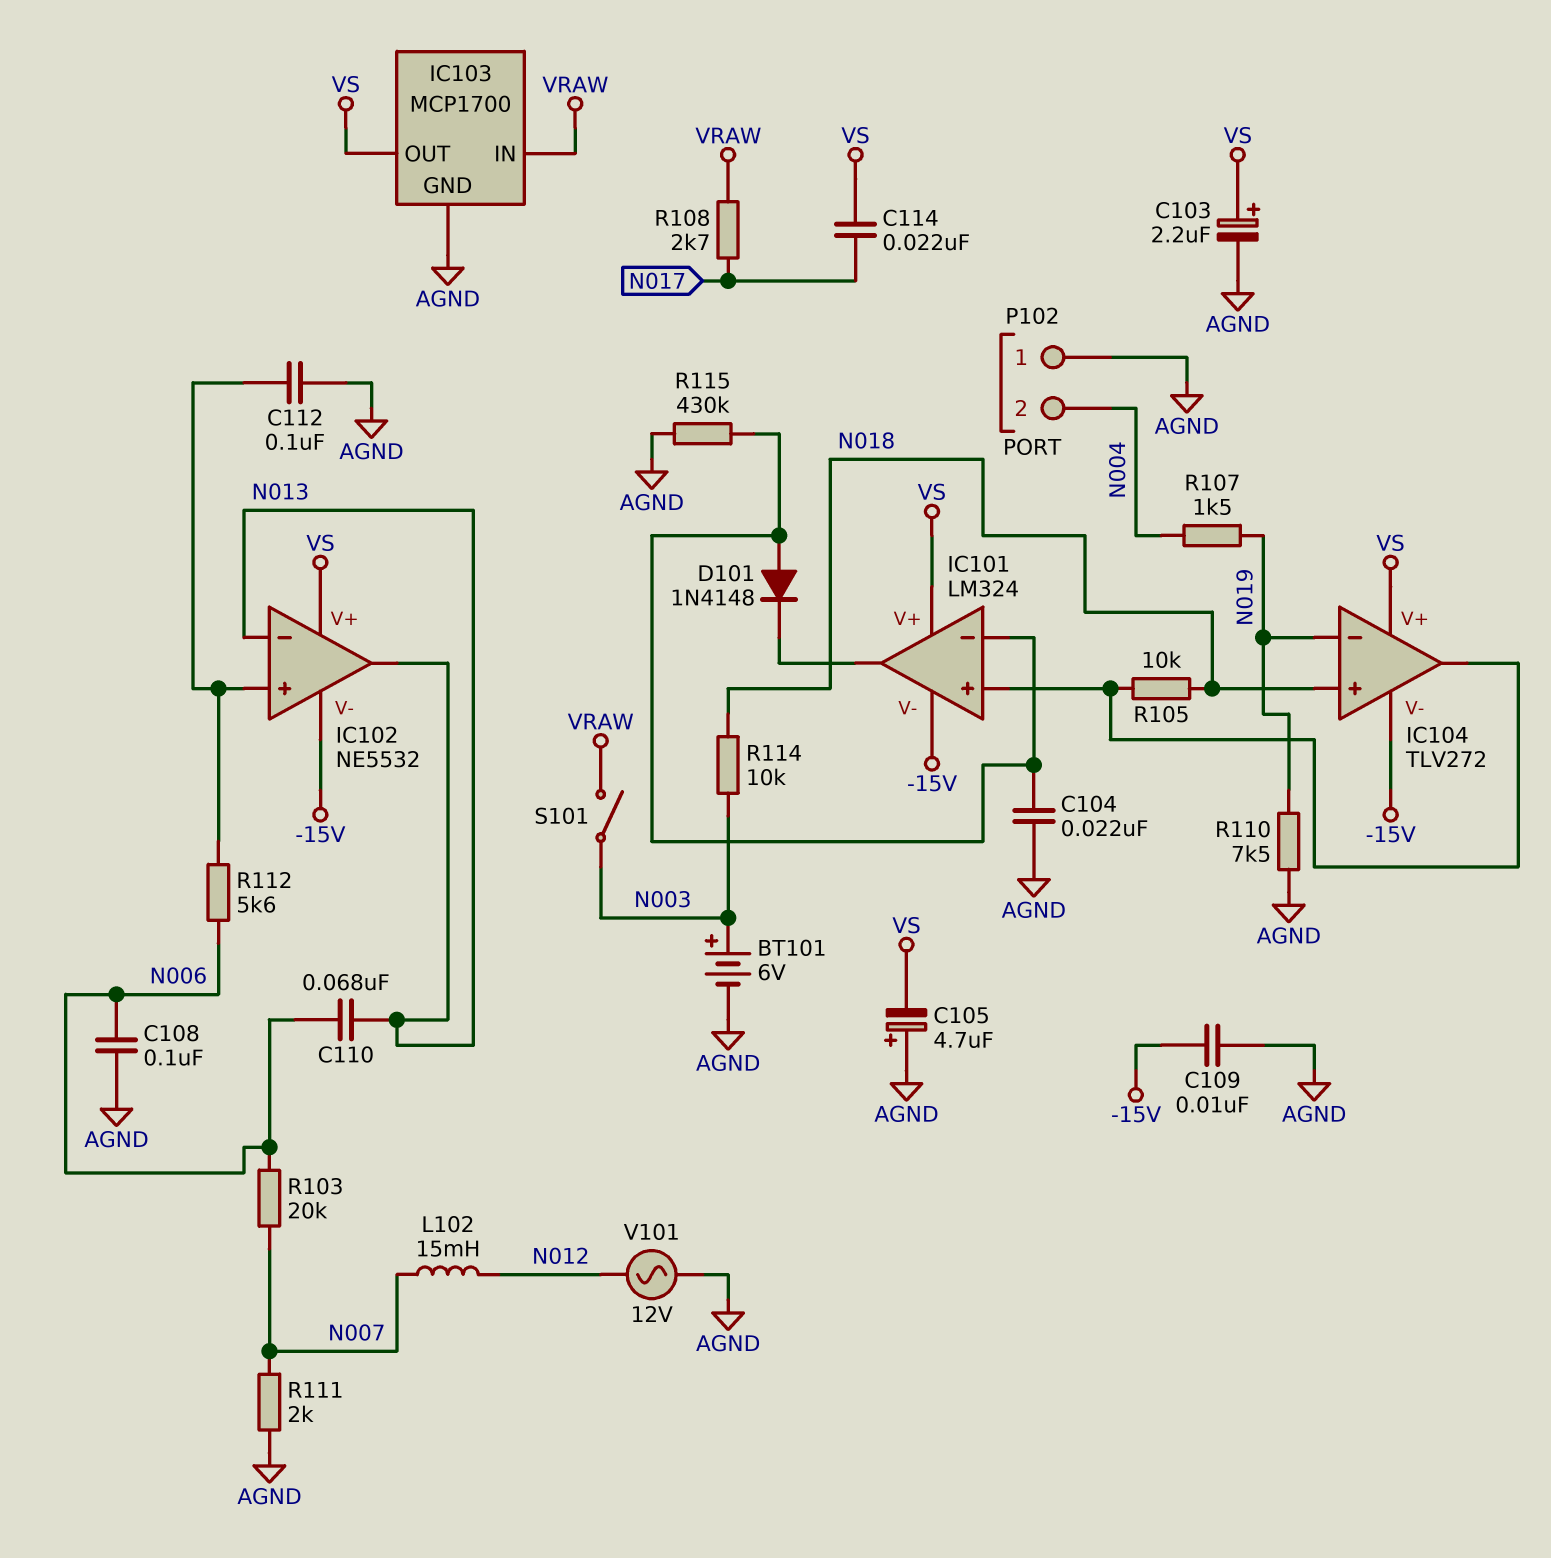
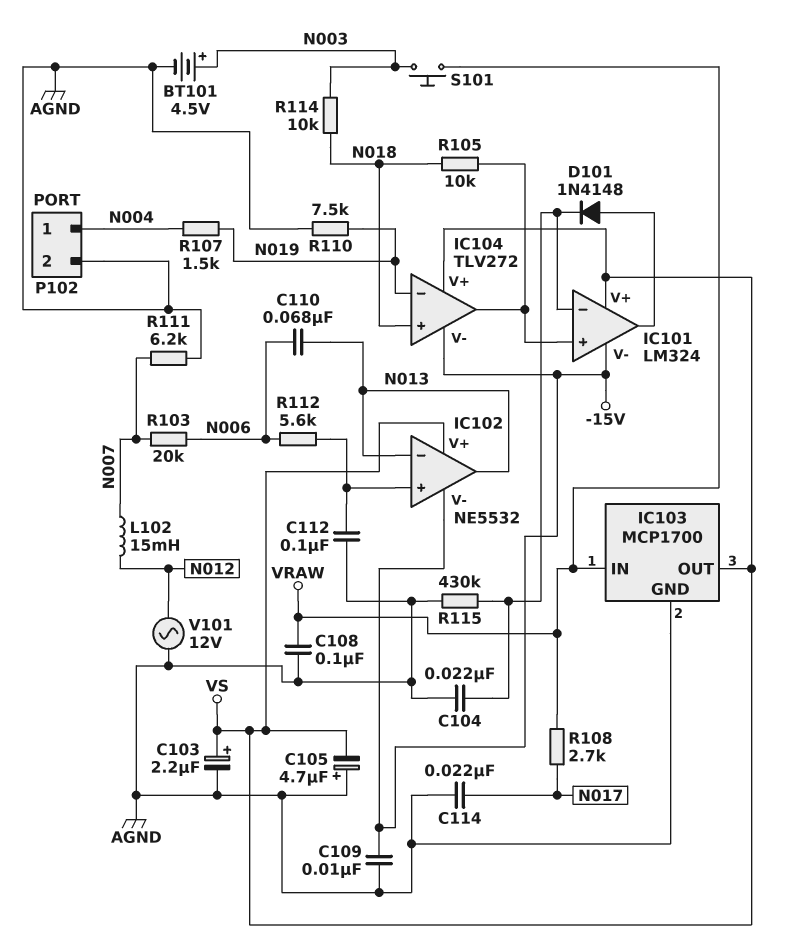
BT101: 6V (plus N003, minus AGND) -> 4.5V (plus N003, minus AGND)
C108: 100nF (AGND, N006) -> 100nF (AGND, VRAW)
C114: 22nF (N017, VS) -> 22nF (AGND, N017)
D101: diode 1N4148 (A IC101/in-, K IC101/out) -> diode 1N4148 (A IC101/out, K IC101/in-)
P102 pin 1: AGND -> N004
P102 pin 2: N004 -> AGND
R111: 2k (AGND, N007) -> 6.2k (AGND, N007)
S101: switch (N003, VRAW) -> button (N003, VRAW)

